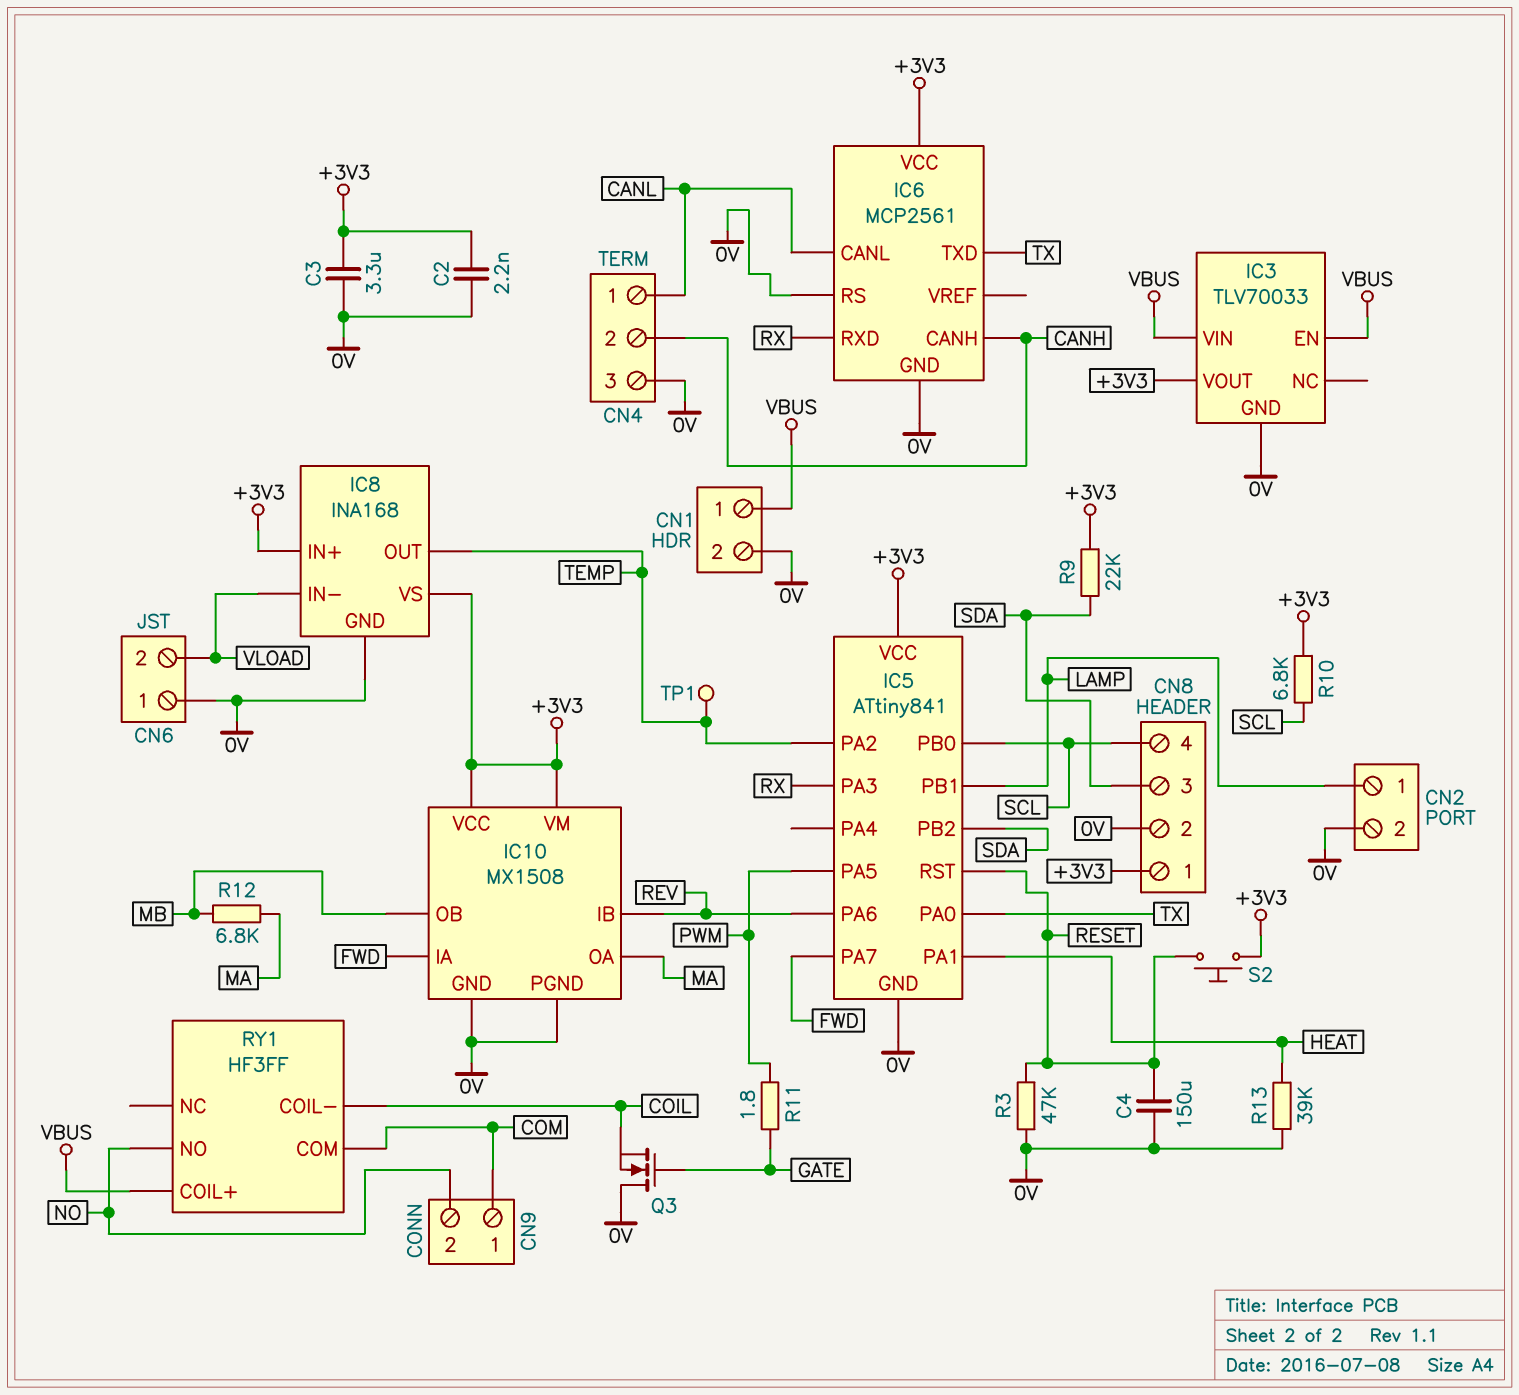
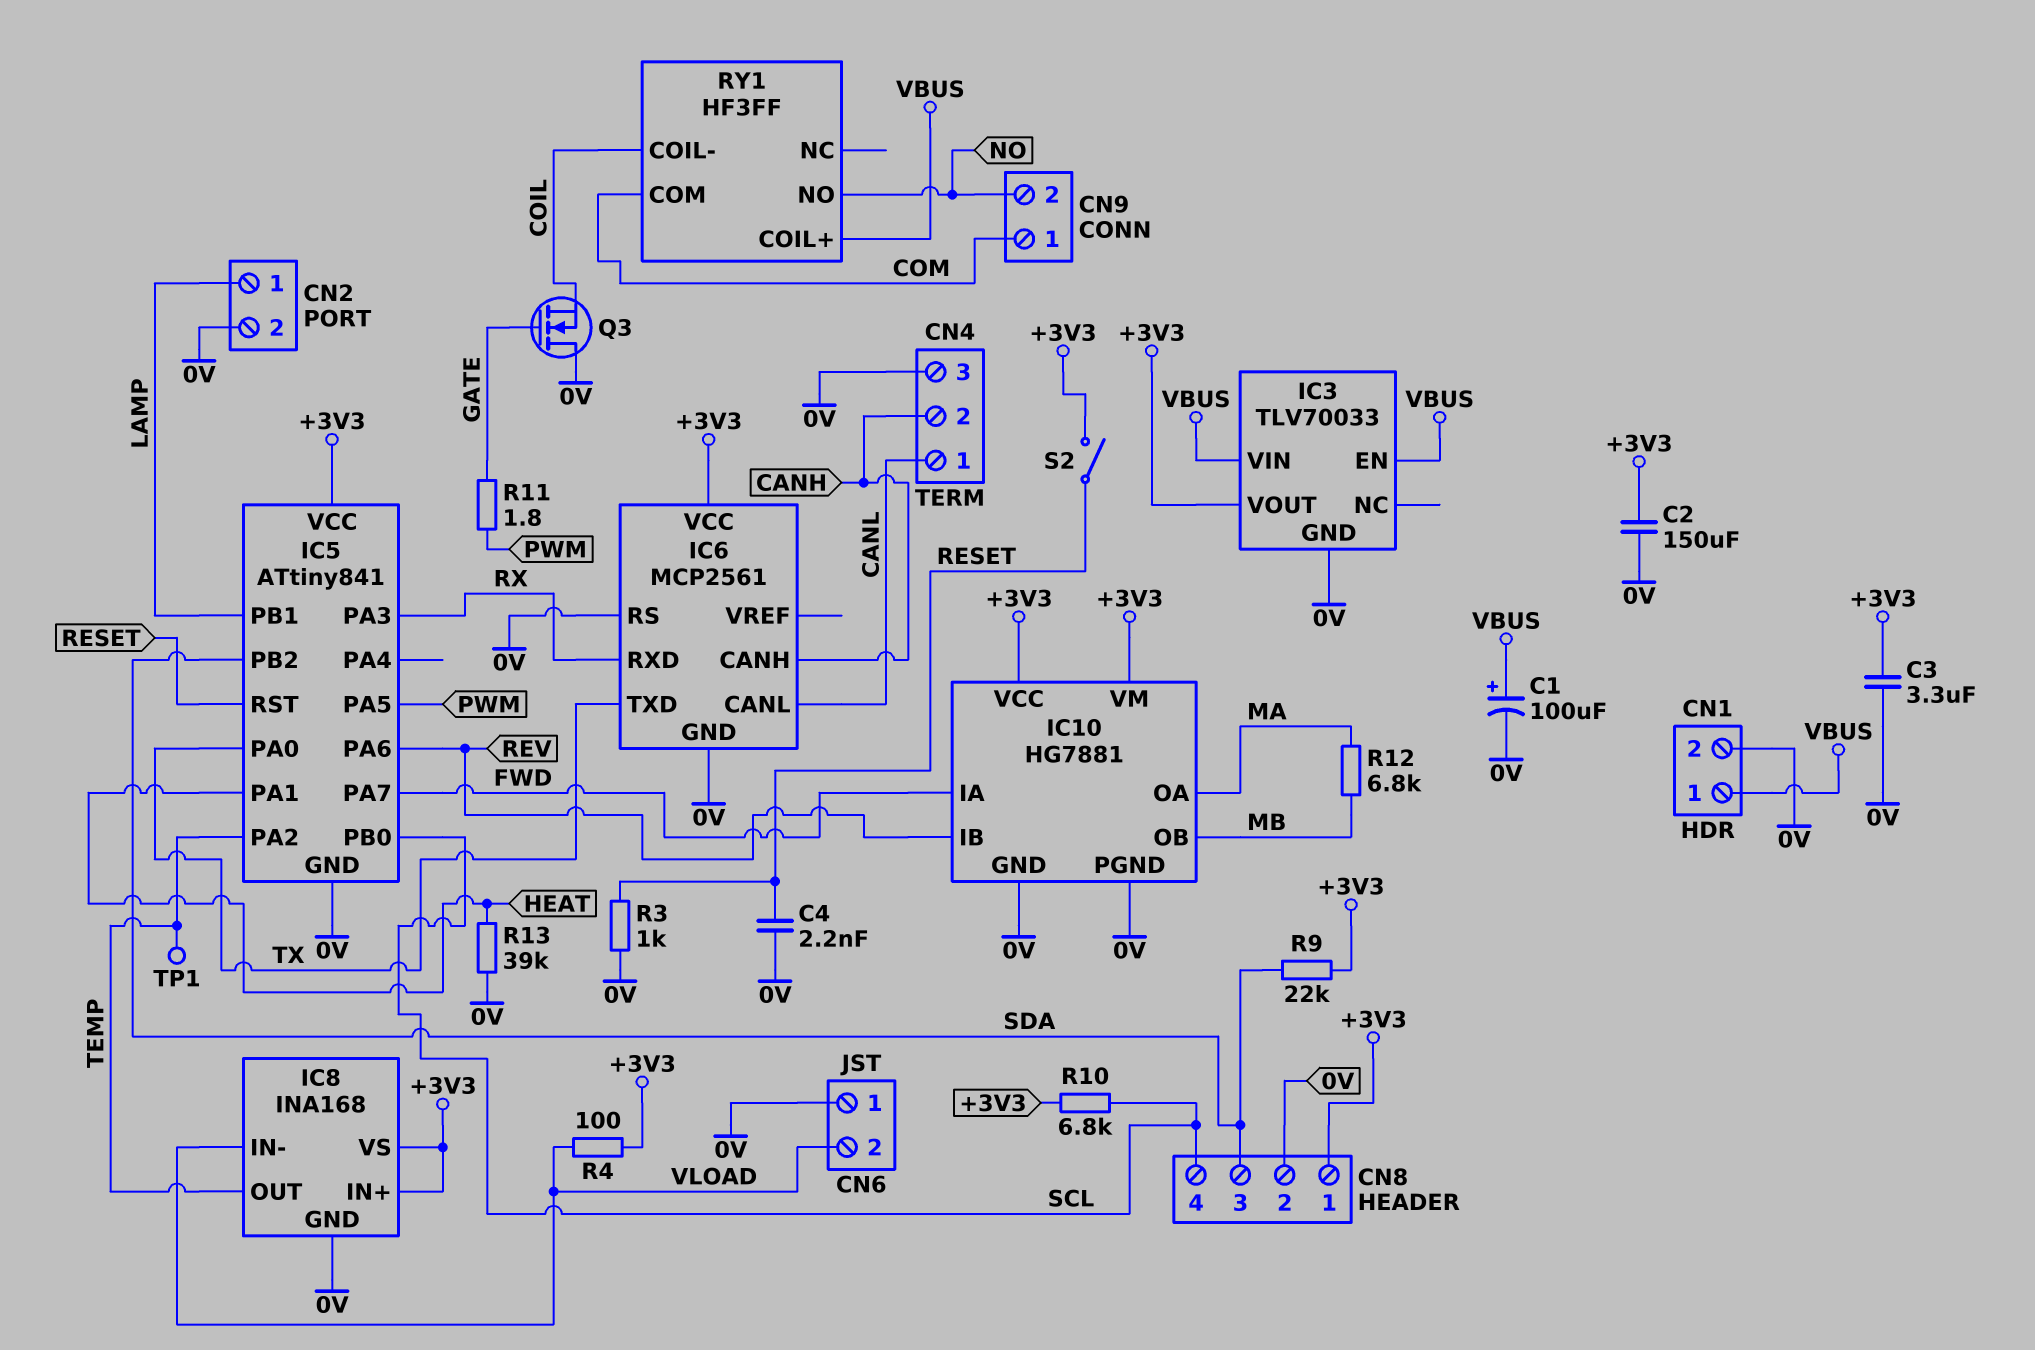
C1: none -> 100uF (plus VBUS, minus 0V)
C2: 2.2nF (+3V3, 0V) -> 150uF (+3V3, 0V)
C4: 150uF (0V, RESET) -> 2.2nF (0V, RESET)
IC10: MX1508 -> HG7881
R3: 47k (0V, RESET) -> 1k (0V, RESET)
R4: none -> 100 (+3V3, VLOAD)
S2: button (+3V3, RESET) -> switch (+3V3, RESET)

